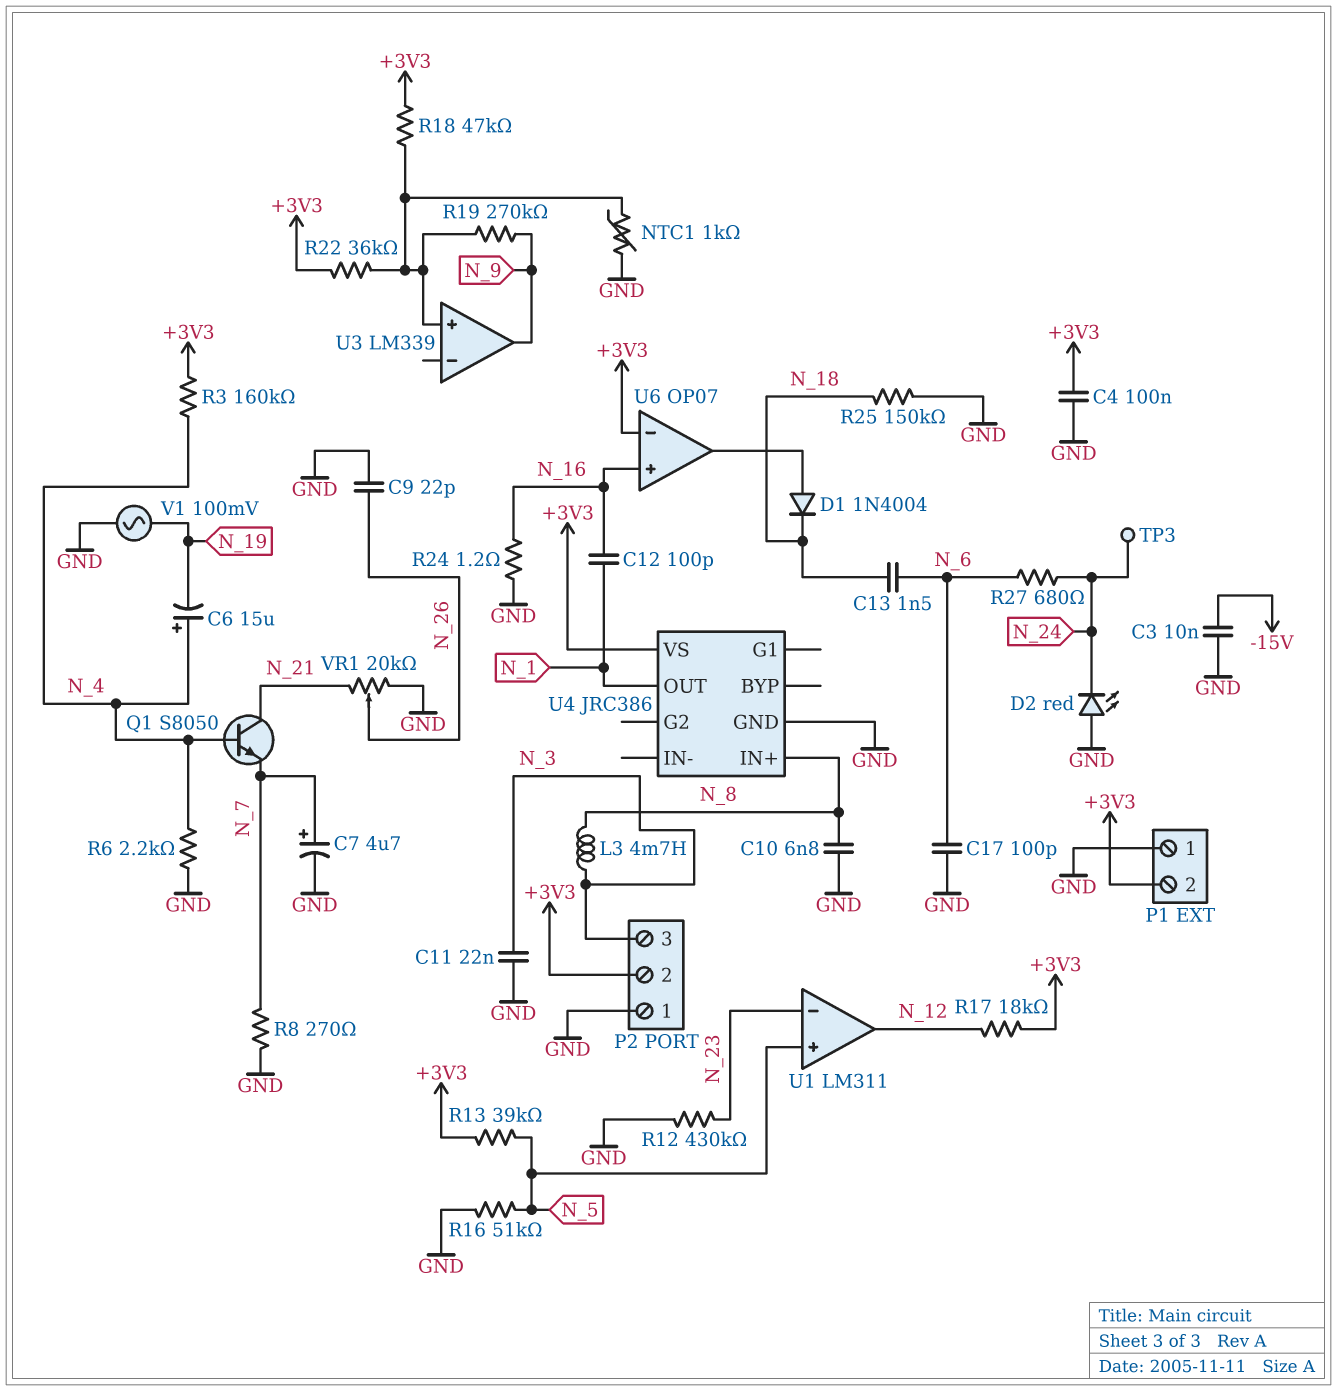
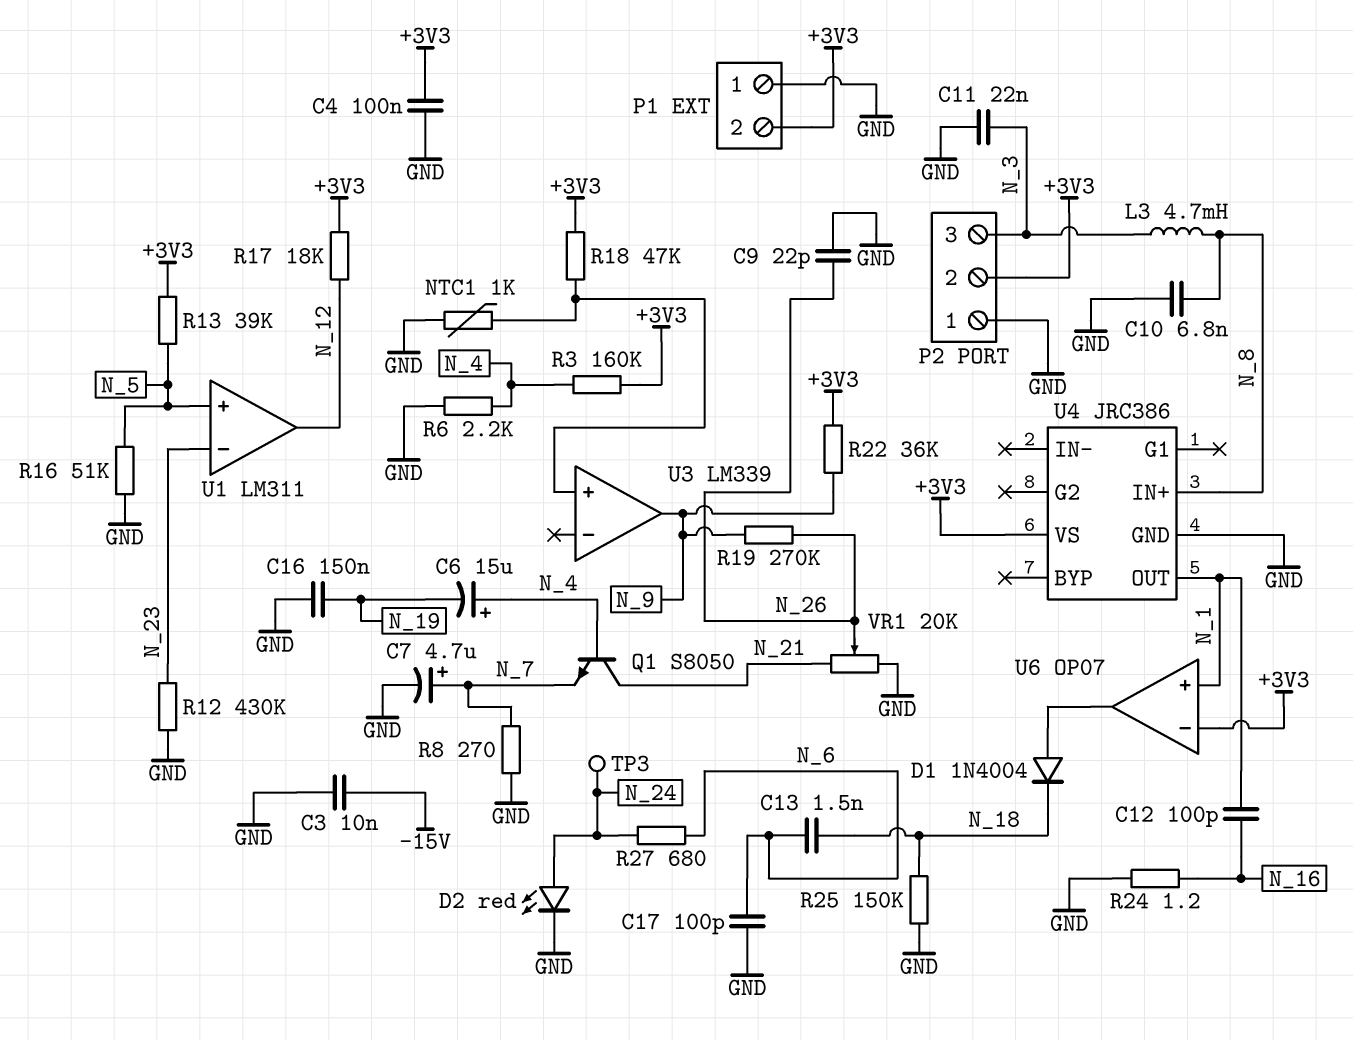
C16: none -> 150nF (GND, N_19)
D2: LED red (A GND, K N_24) -> LED red (A N_24, K GND)
R19: 270k (N_9, U3/in+) -> 270k (N_9, N_26)
R22: 36k (+3V3, U3/in+) -> 36k (+3V3, N_9)
U6 pin in+: N_16 -> N_1
V1: AC 100mV (GND, N_19) -> none

